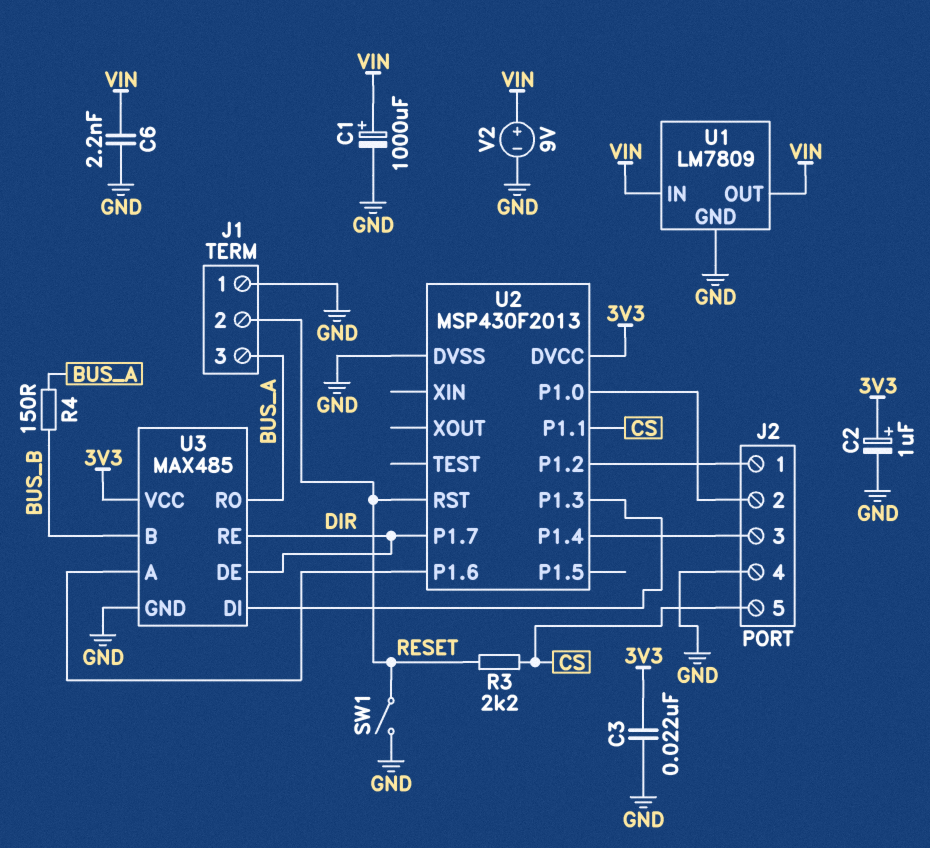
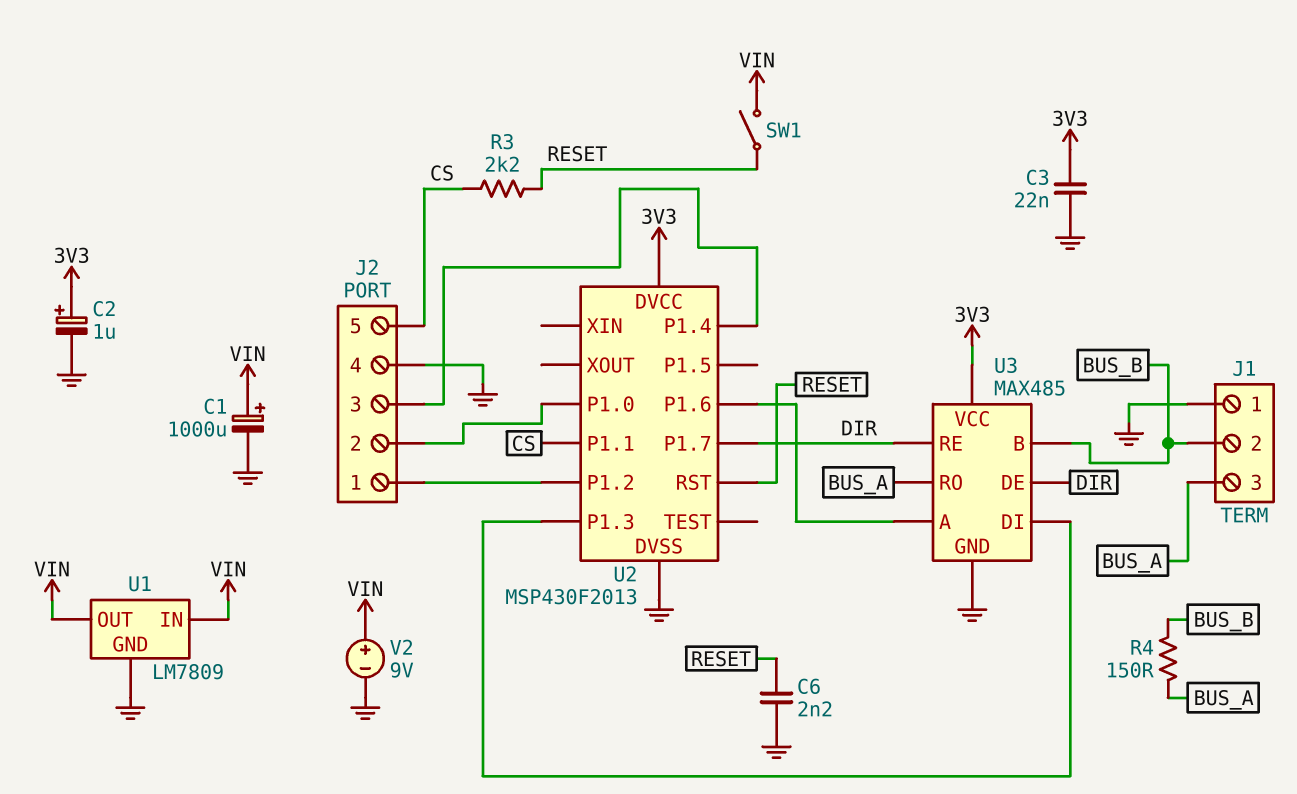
C6: 2.2nF (GND, VIN) -> 2.2nF (GND, RESET)
J1 pin 2: RESET -> BUS_B
SW1: switch (GND, RESET) -> switch (RESET, VIN)

